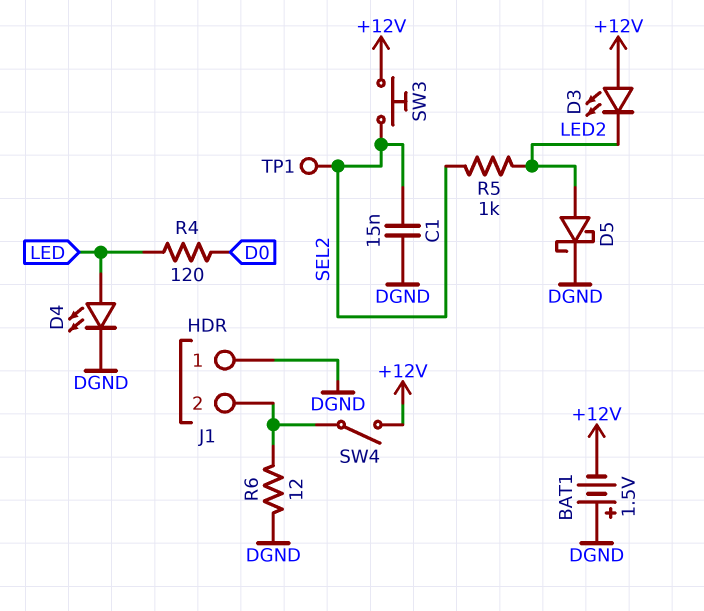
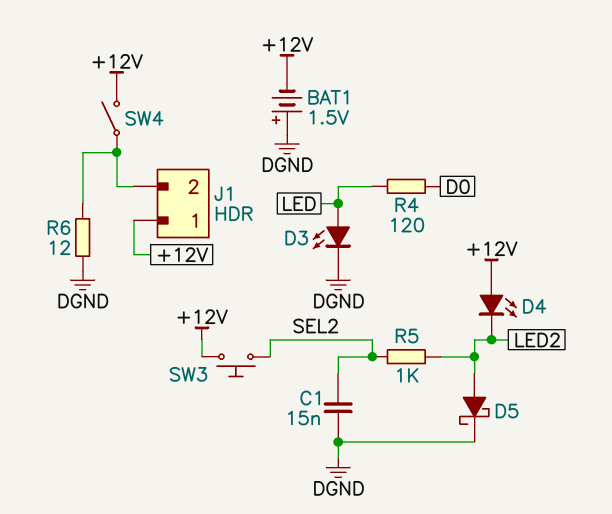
D3: LED (A +12V, K LED2) -> LED (A LED, K DGND)
D4: LED (A LED, K DGND) -> LED (A +12V, K LED2)
J1 pin 1: DGND -> +12V
TP1: test point (SEL2) -> none

